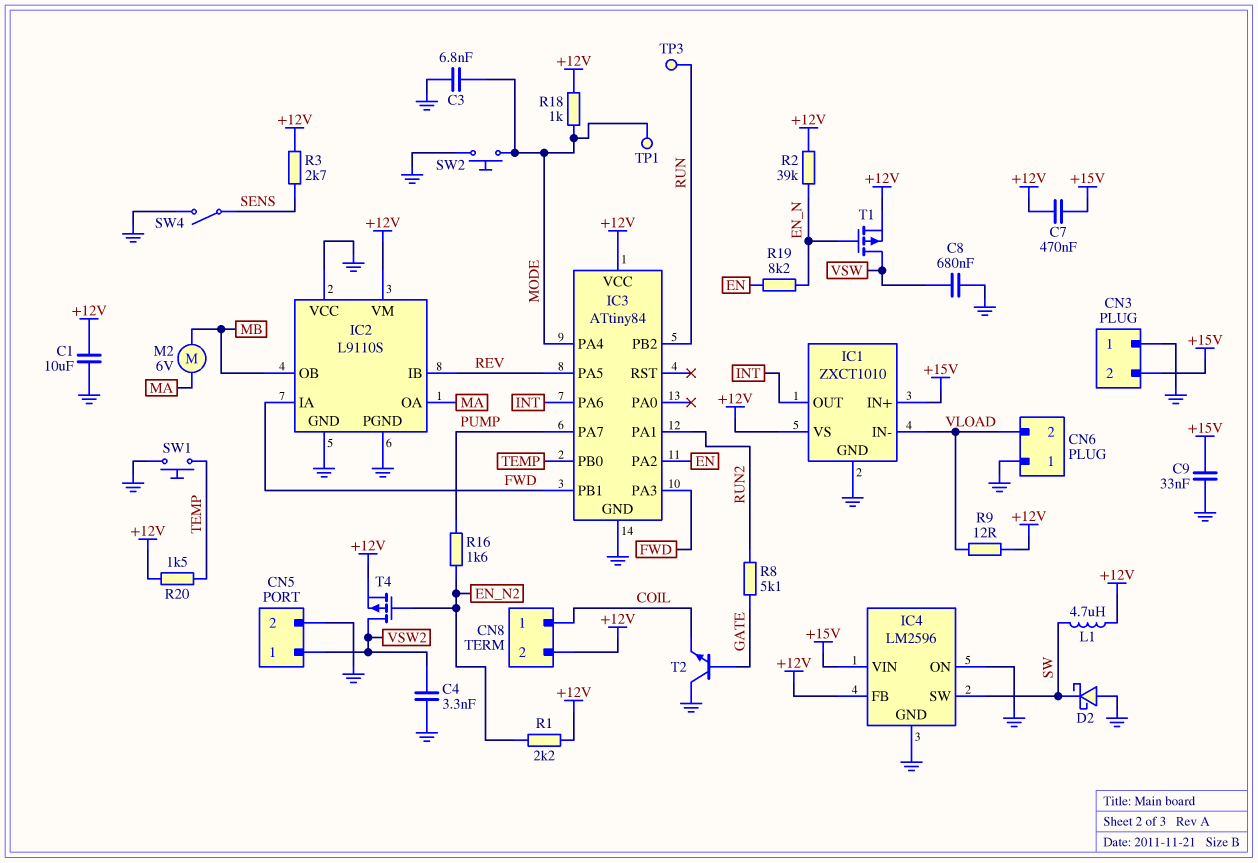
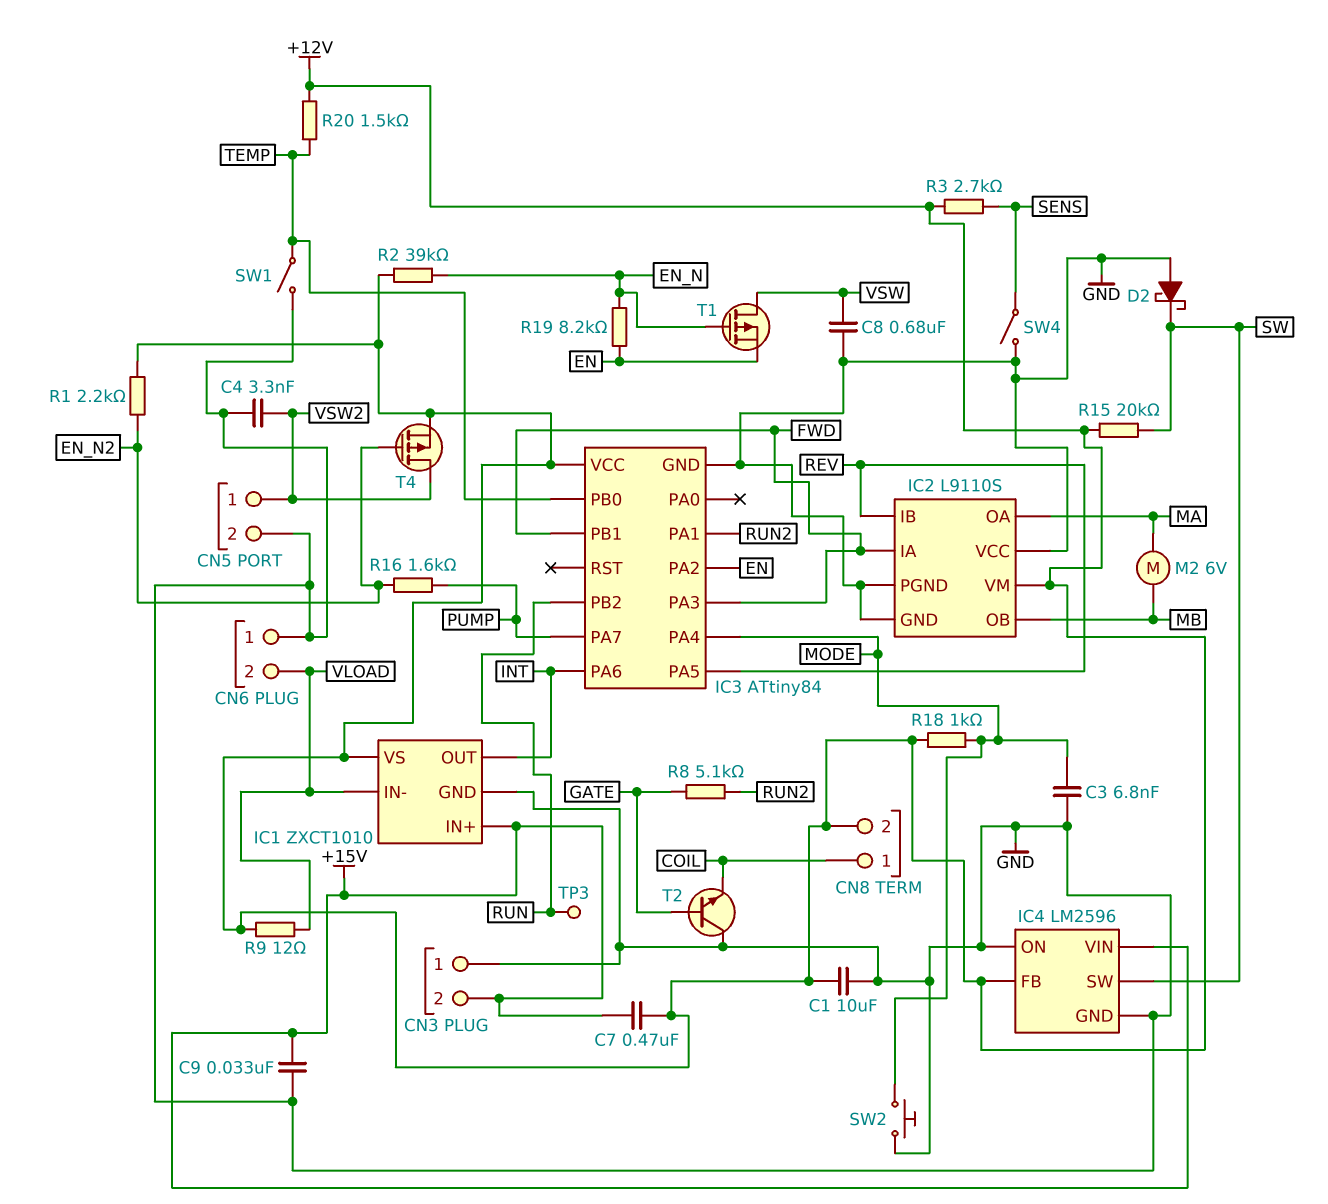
L1: 4.7uH (+12V, SW) -> none
R15: none -> 20k (+12V, SW)
SW1: button (GND, TEMP) -> switch (GND, TEMP)
T1: PMOS (G EN_N, D VSW, S +12V) -> PMOS (G EN_N, D VSW, S EN)
TP1: test point (MODE) -> none

